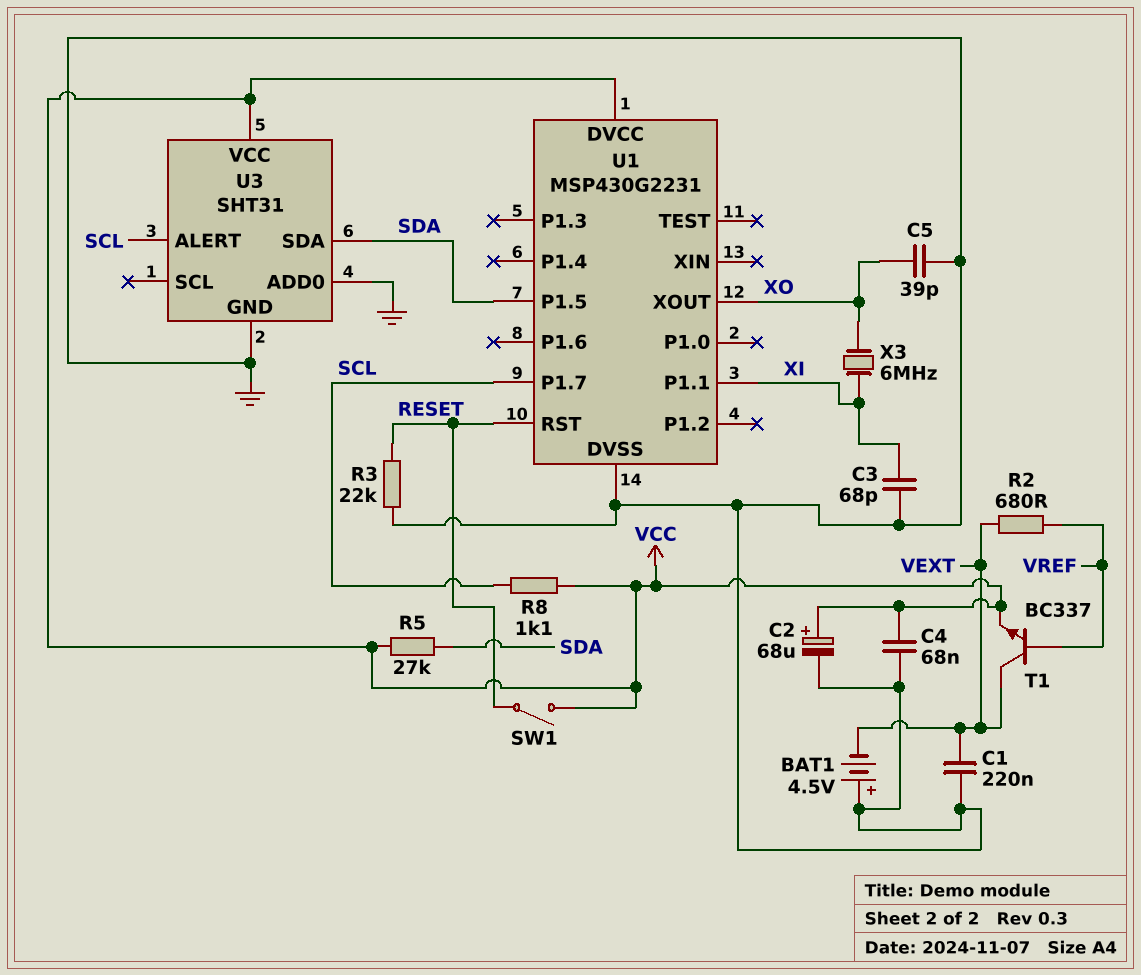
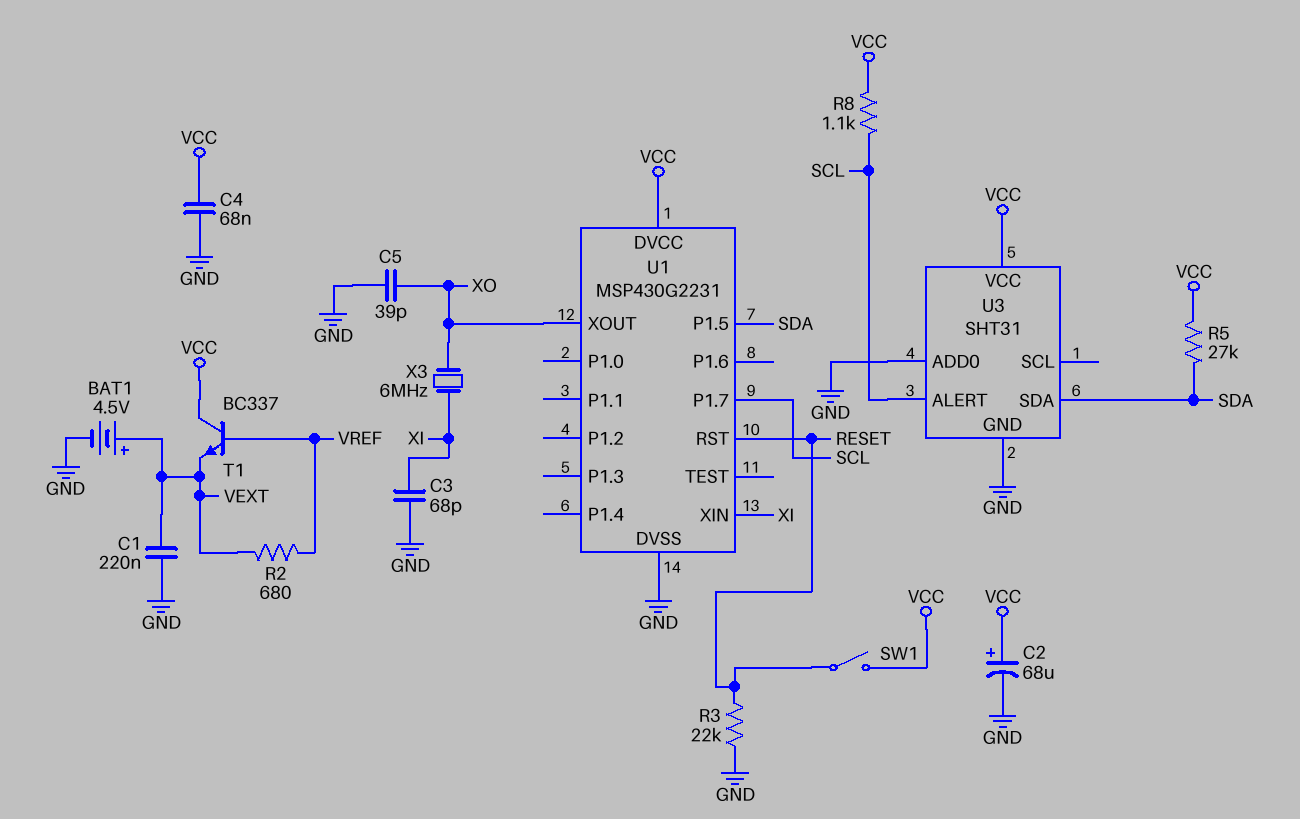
BAT1: 4.5V (plus GND, minus VEXT) -> 4.5V (plus VEXT, minus GND)
T1: NPN BC337 (B VREF, C VEXT, E VCC) -> NPN BC337 (B VREF, C VCC, E VEXT)
U1 pin P1.1: XI -> none
U1 pin XIN: none -> XI

